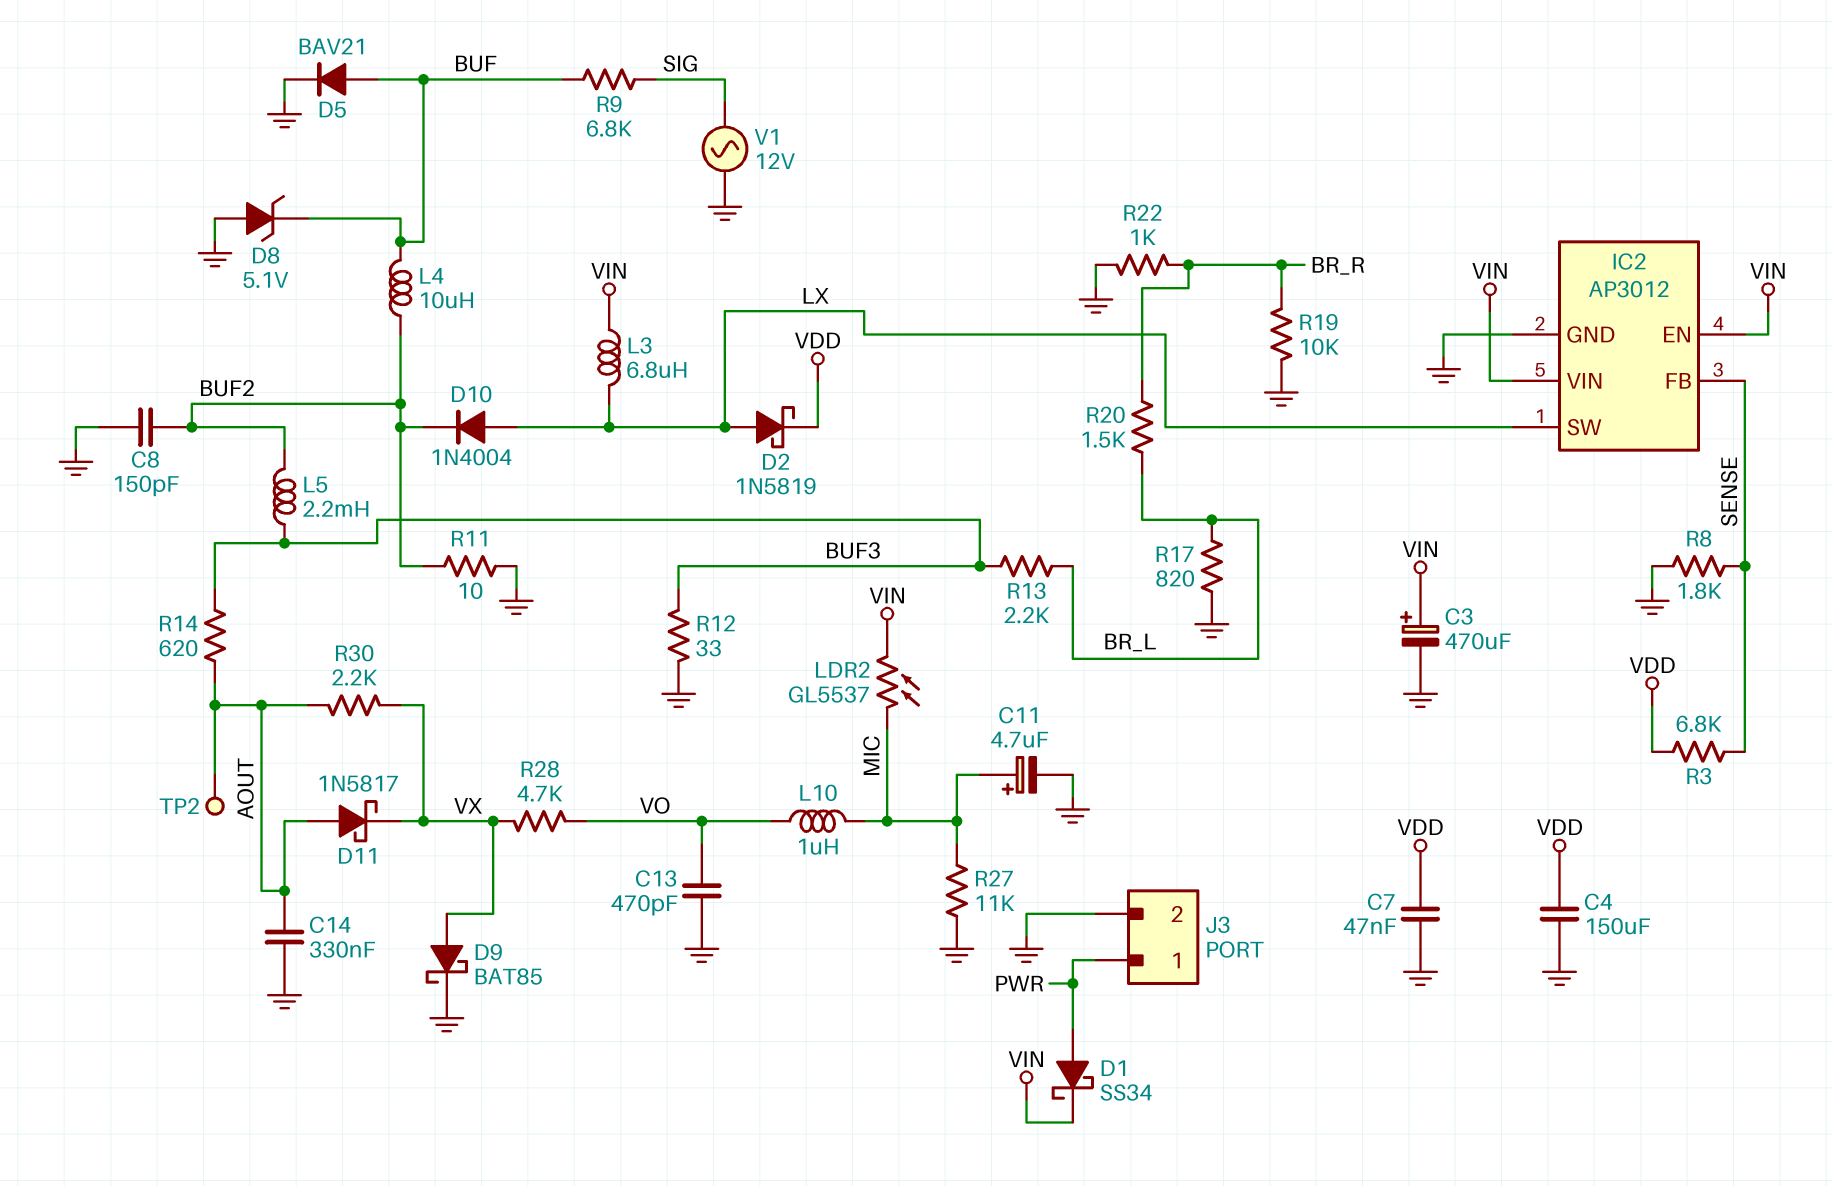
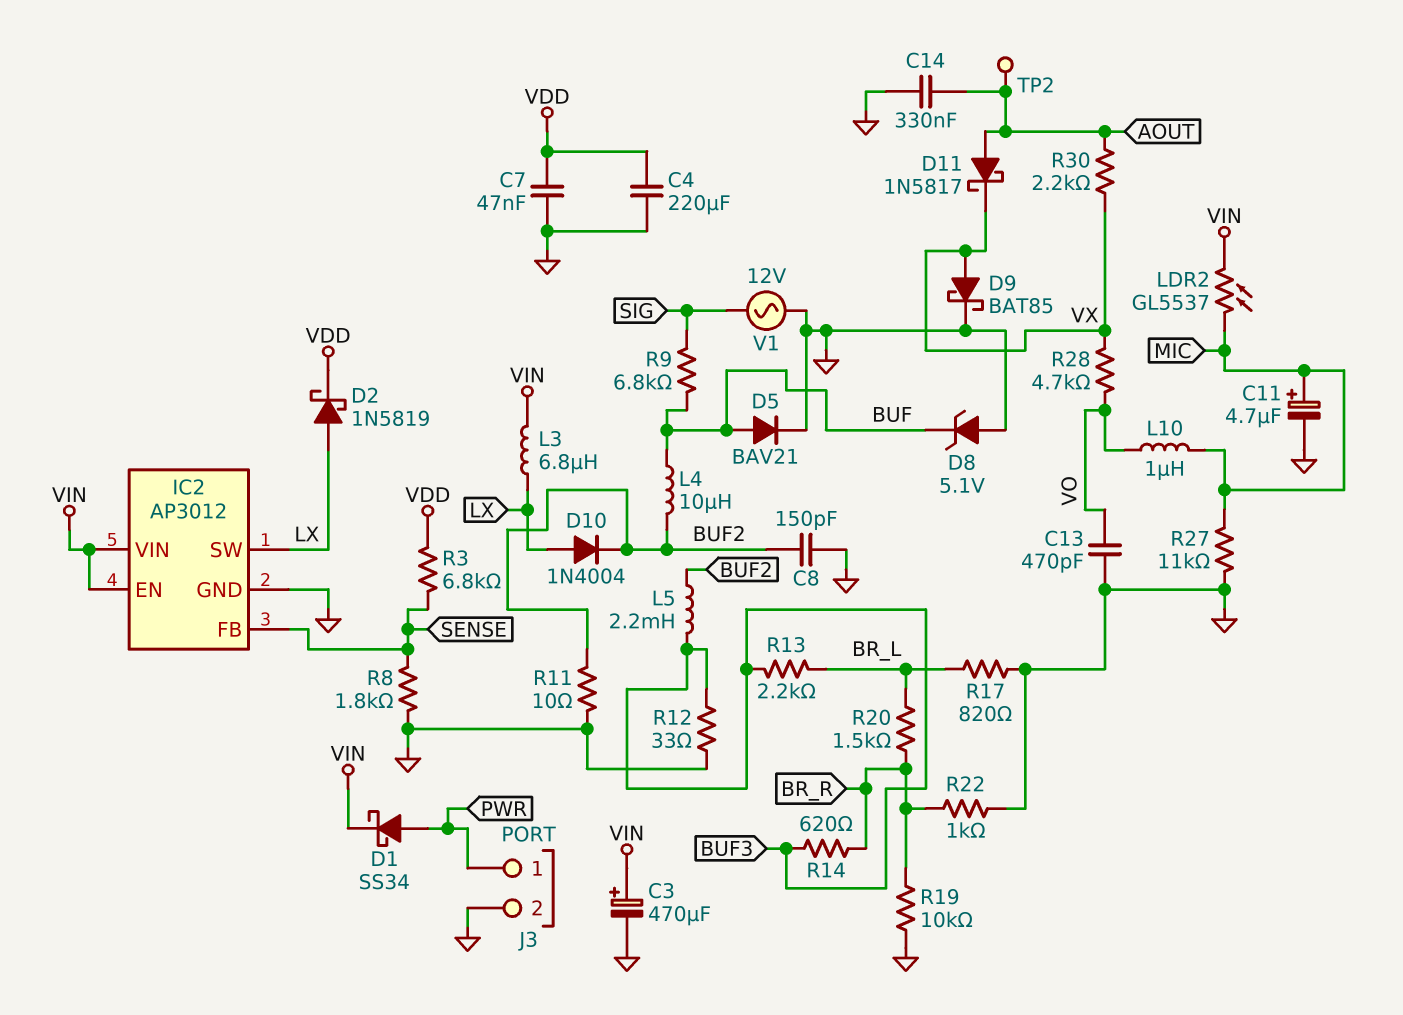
C4: 150uF (GND, VDD) -> 220uF (GND, VDD)
R14: 620 (AOUT, BUF3) -> 620 (BR_R, BUF3)

